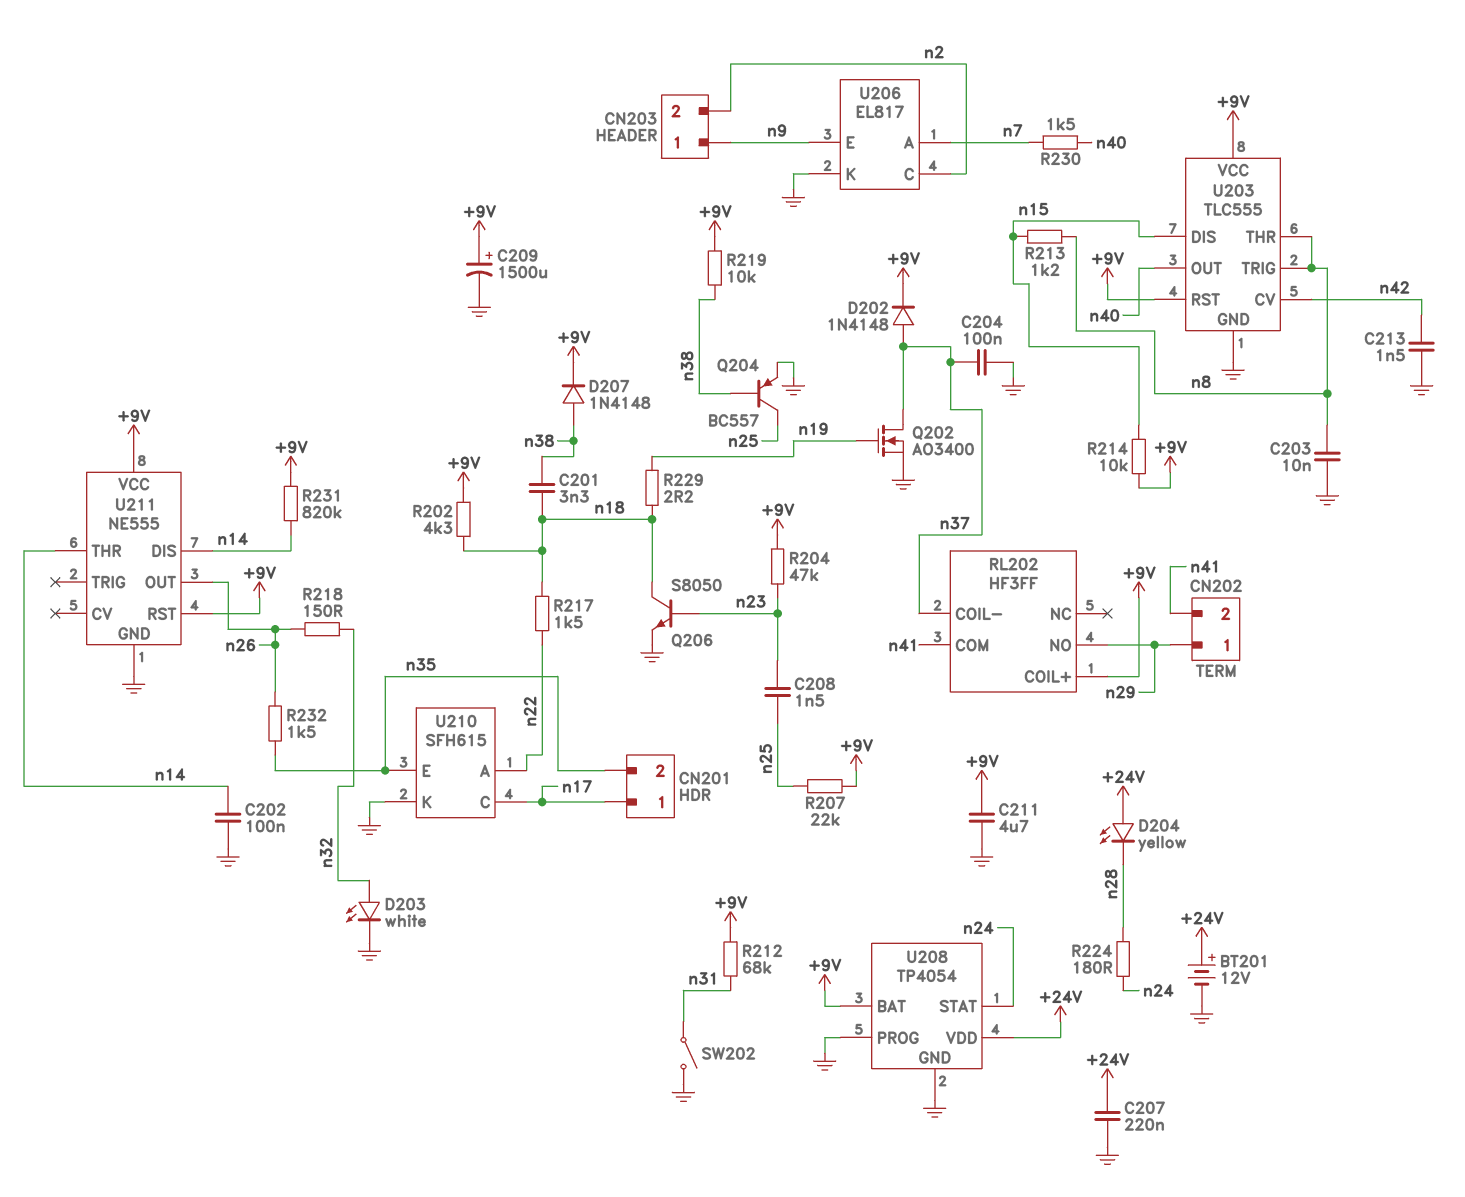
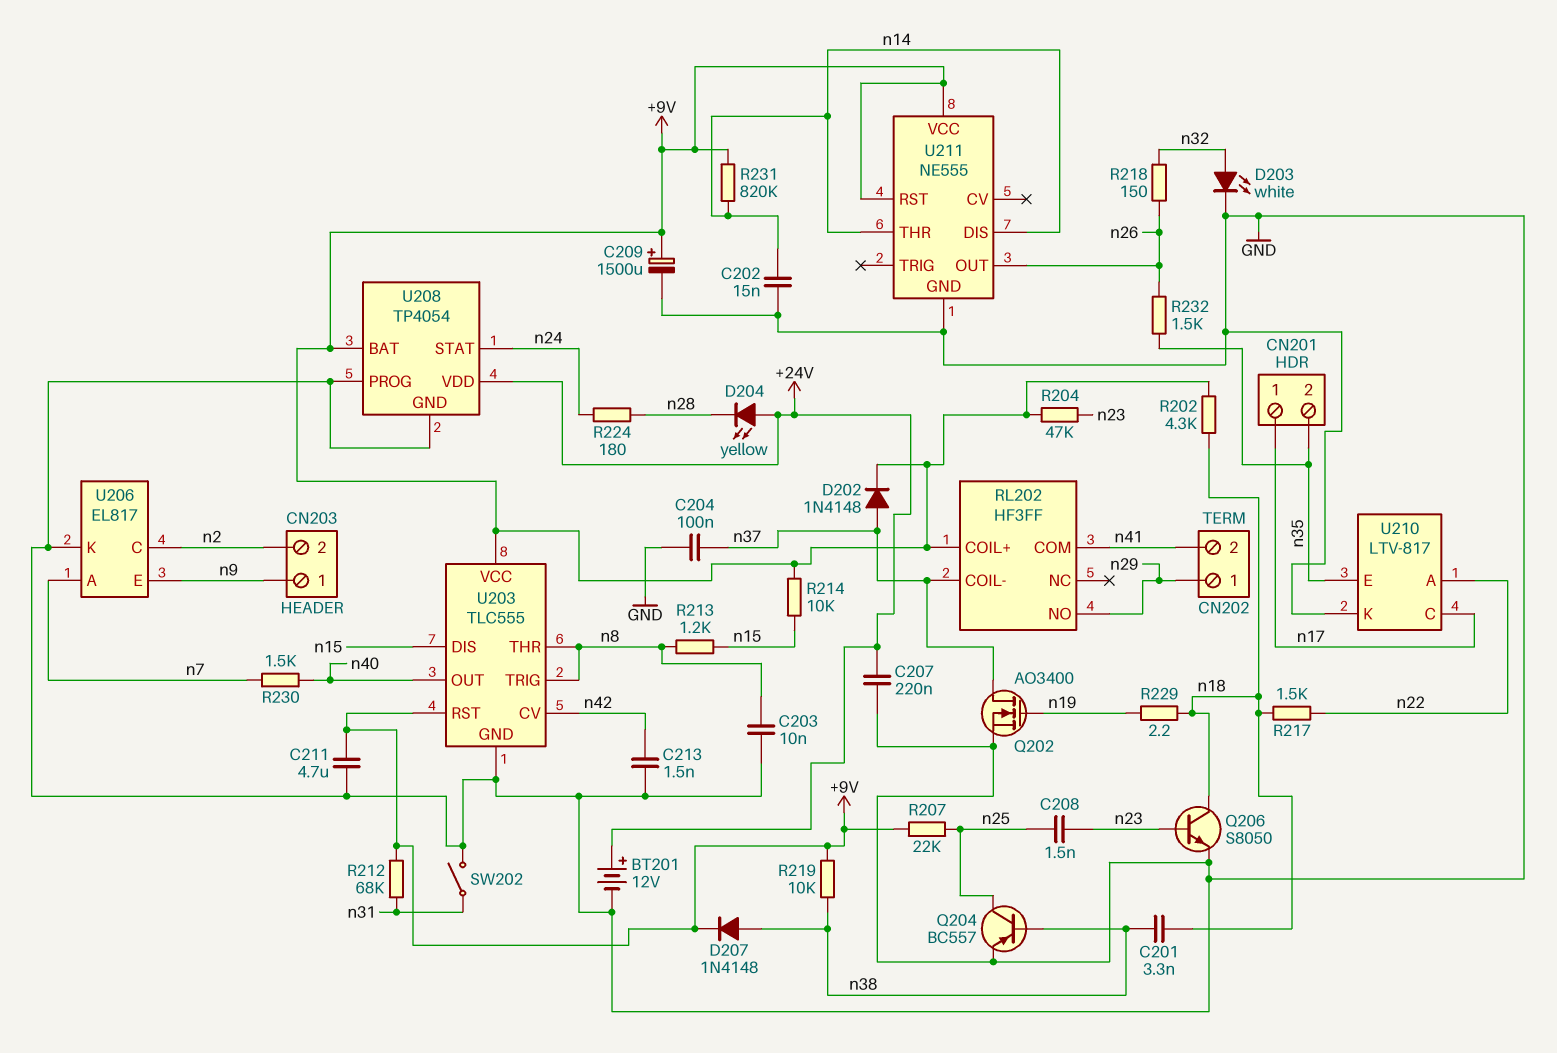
C202: 100nF (GND, n14) -> 15nF (GND, n14)
U210: SFH615 -> LTV-817

